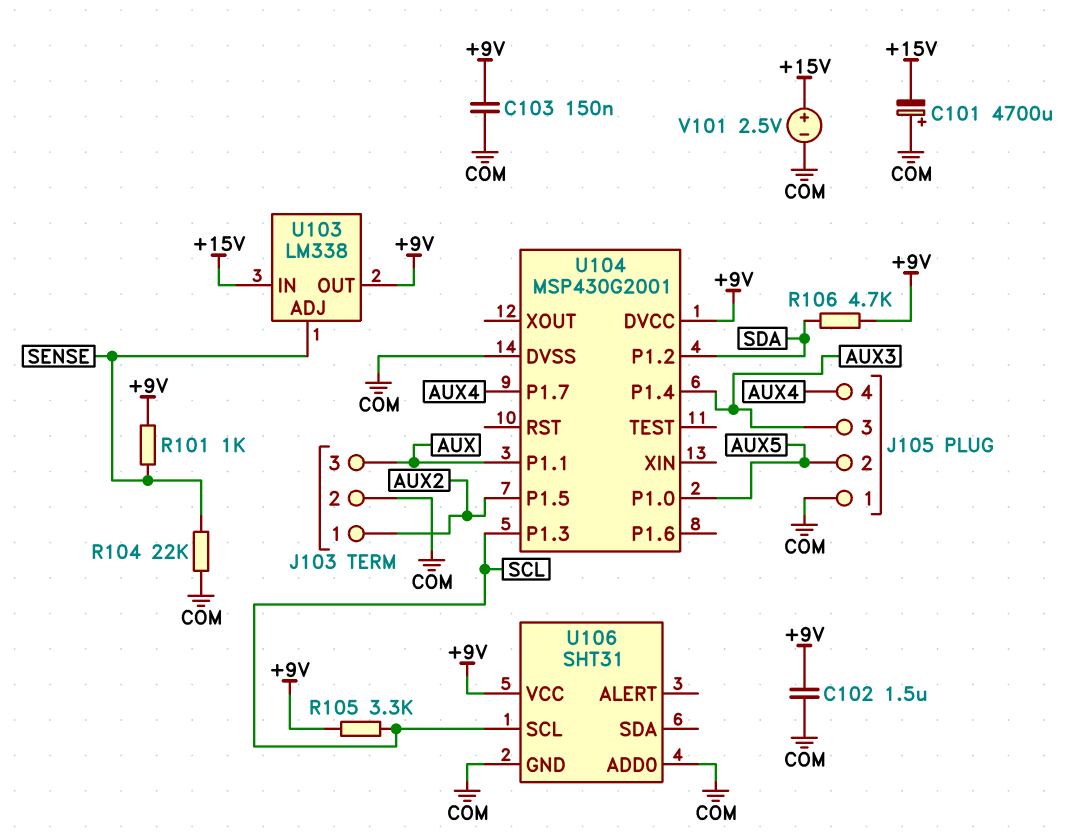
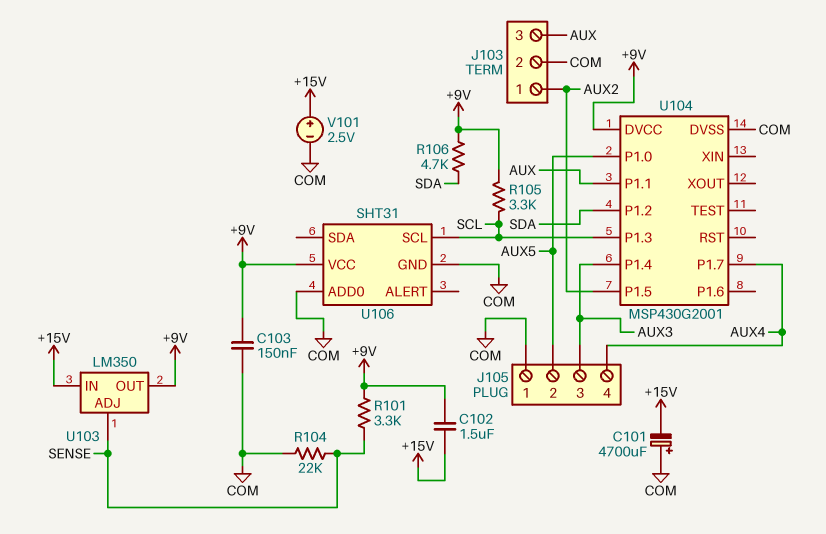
C102: 1.5uF (+9V, COM) -> 1.5uF (+9V, +15V)
R101: 1k (+9V, SENSE) -> 3.3k (+9V, SENSE)
U103: LM338 -> LM350

